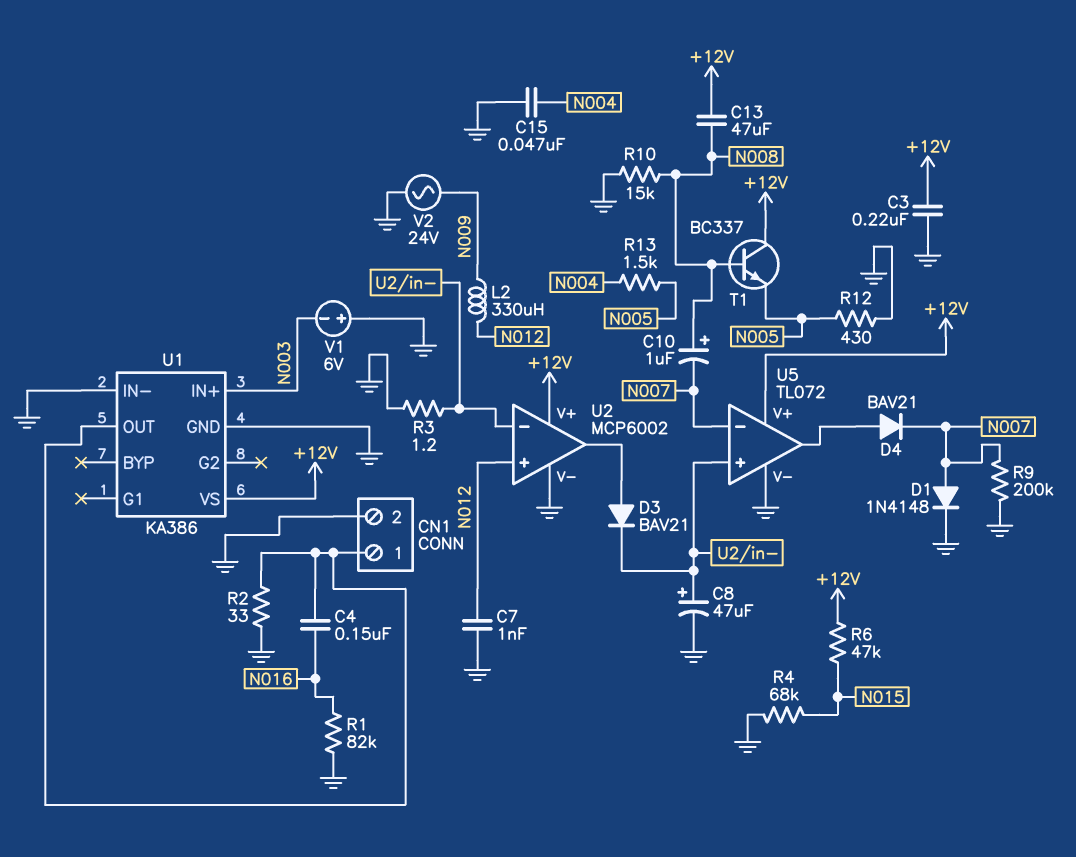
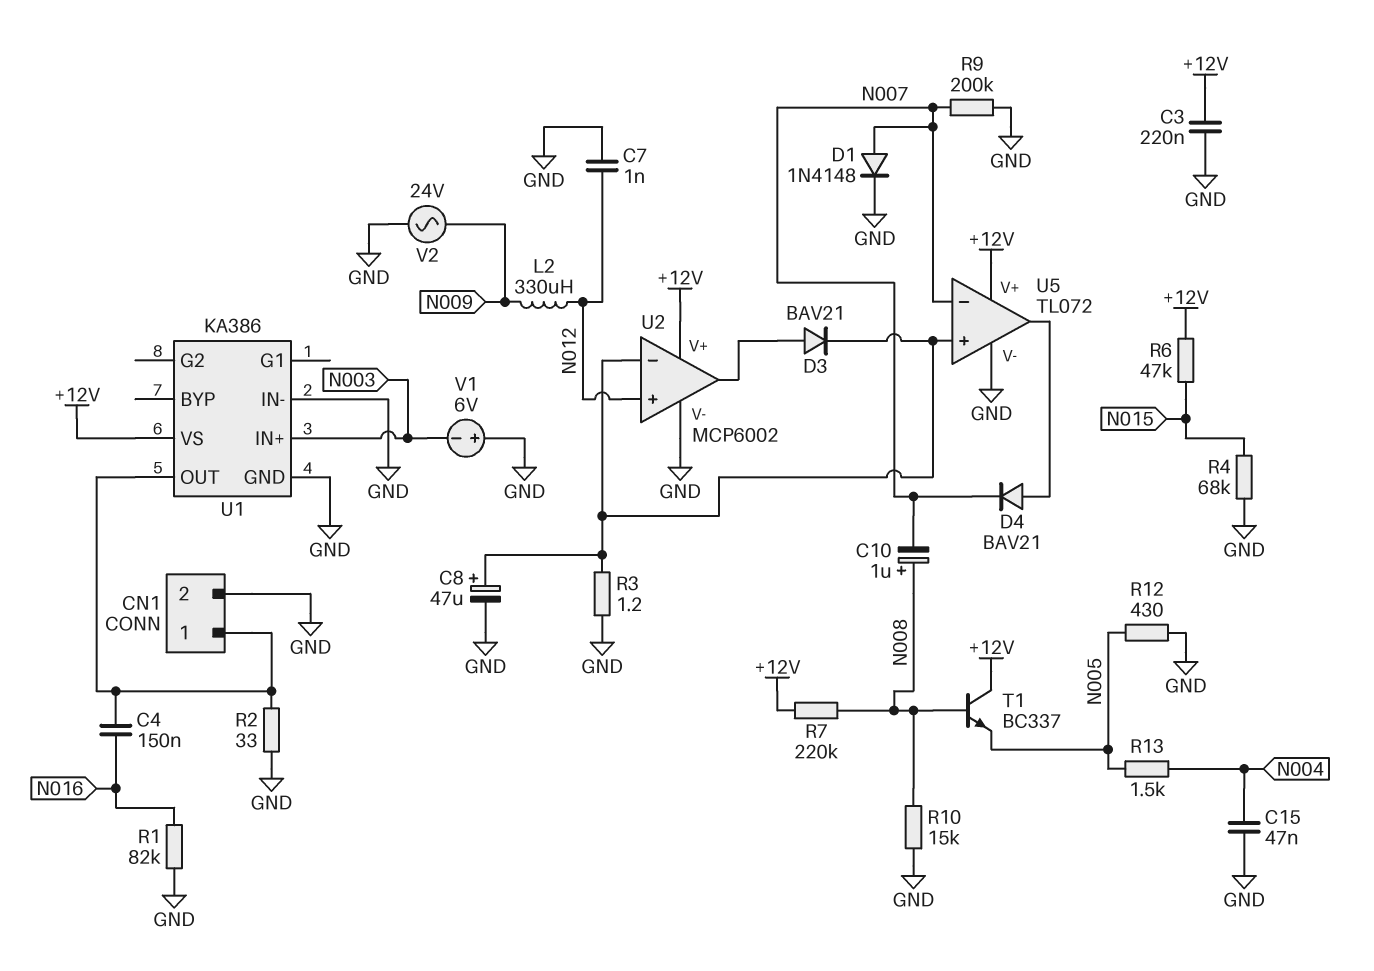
C13: 47uF (+12V, N008) -> none
R7: none -> 220k (+12V, N008)

